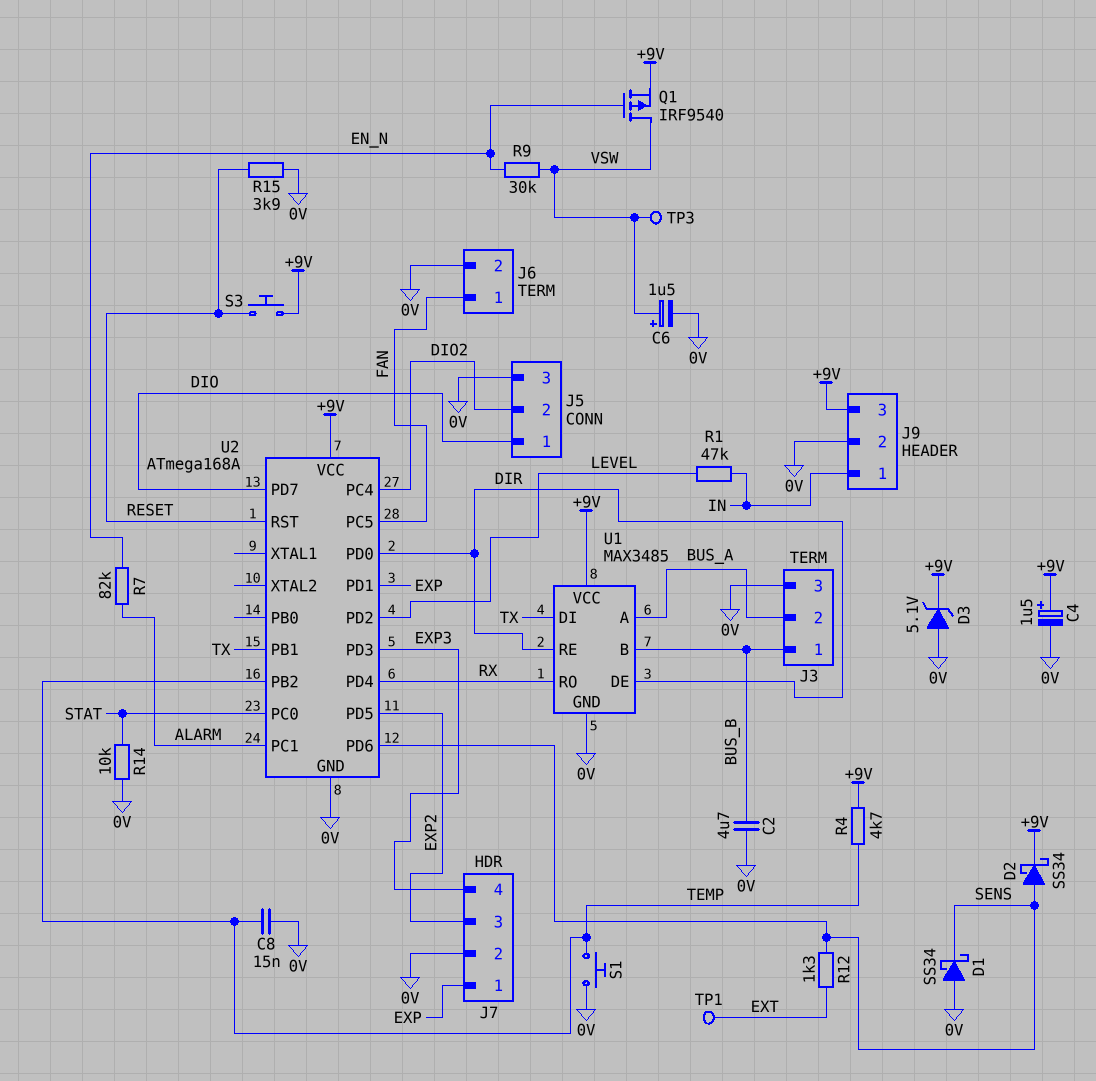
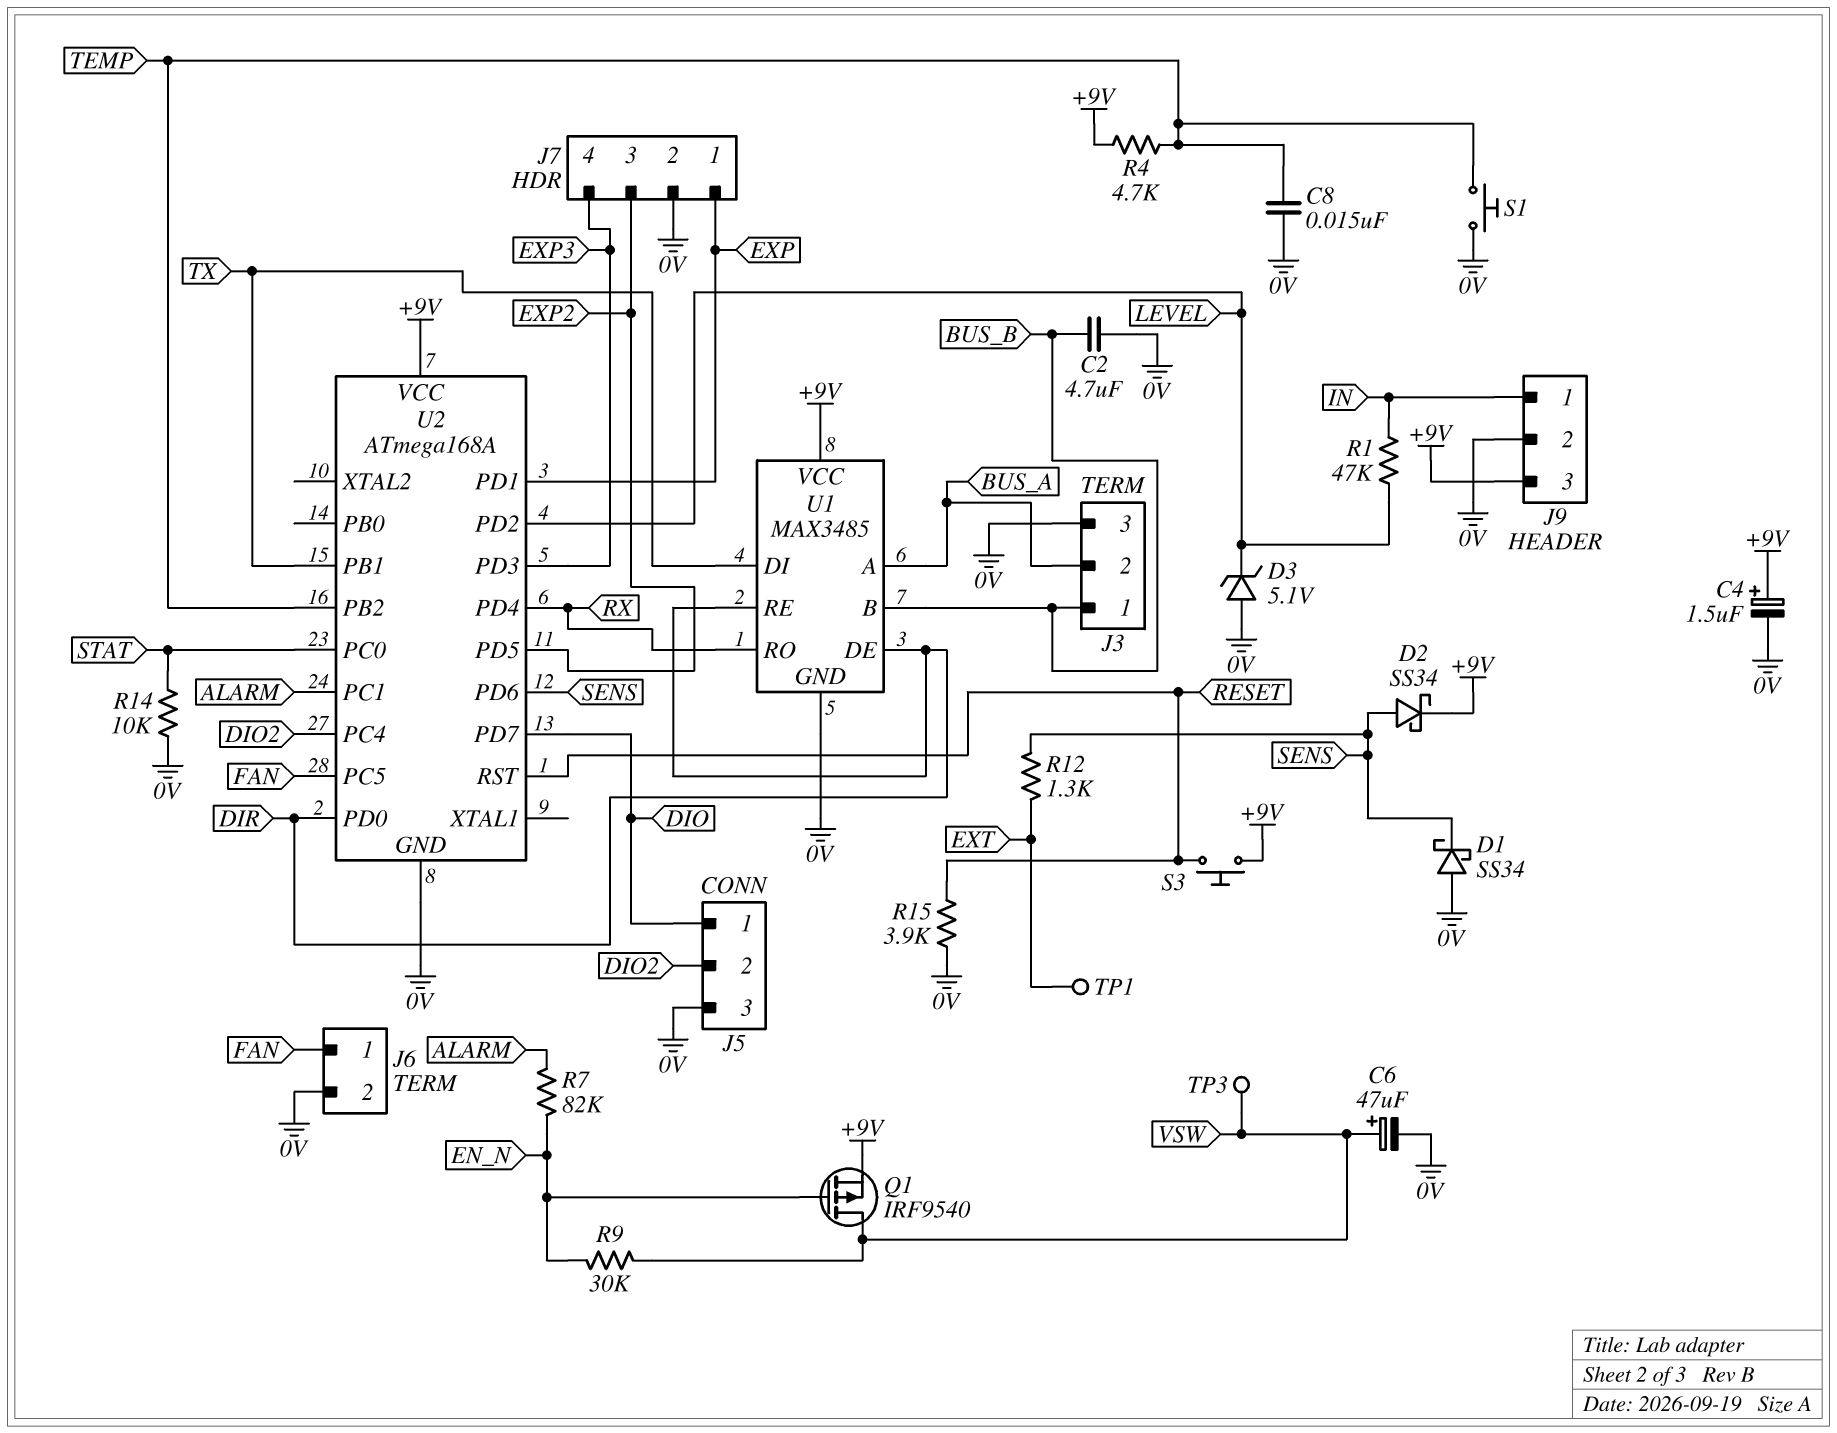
C6: 1.5uF (plus VSW, minus 0V) -> 47uF (plus VSW, minus 0V)
D3: zener 5.1V (A 0V, K +9V) -> zener 5.1V (A 0V, K LEVEL)

